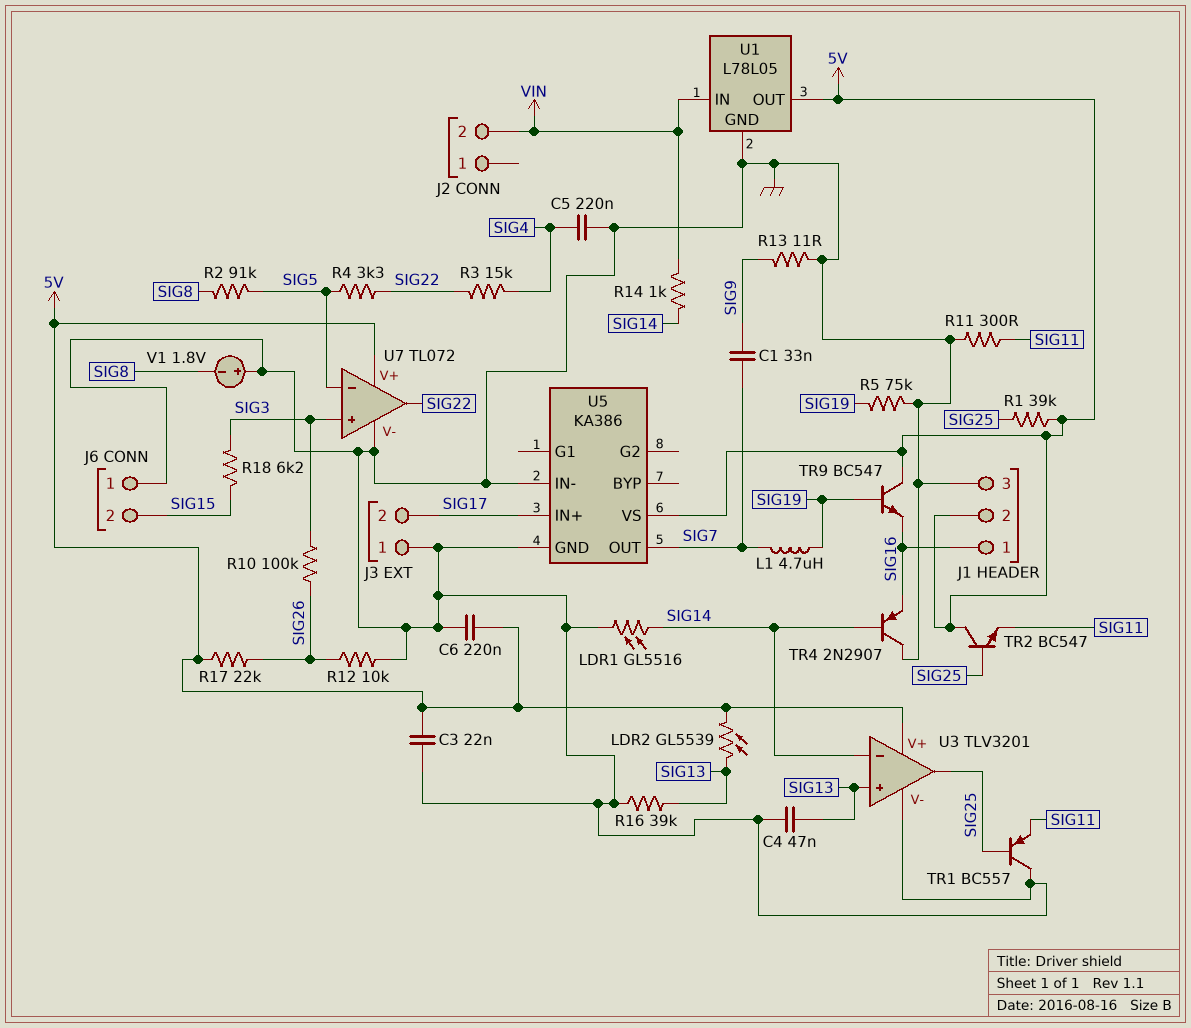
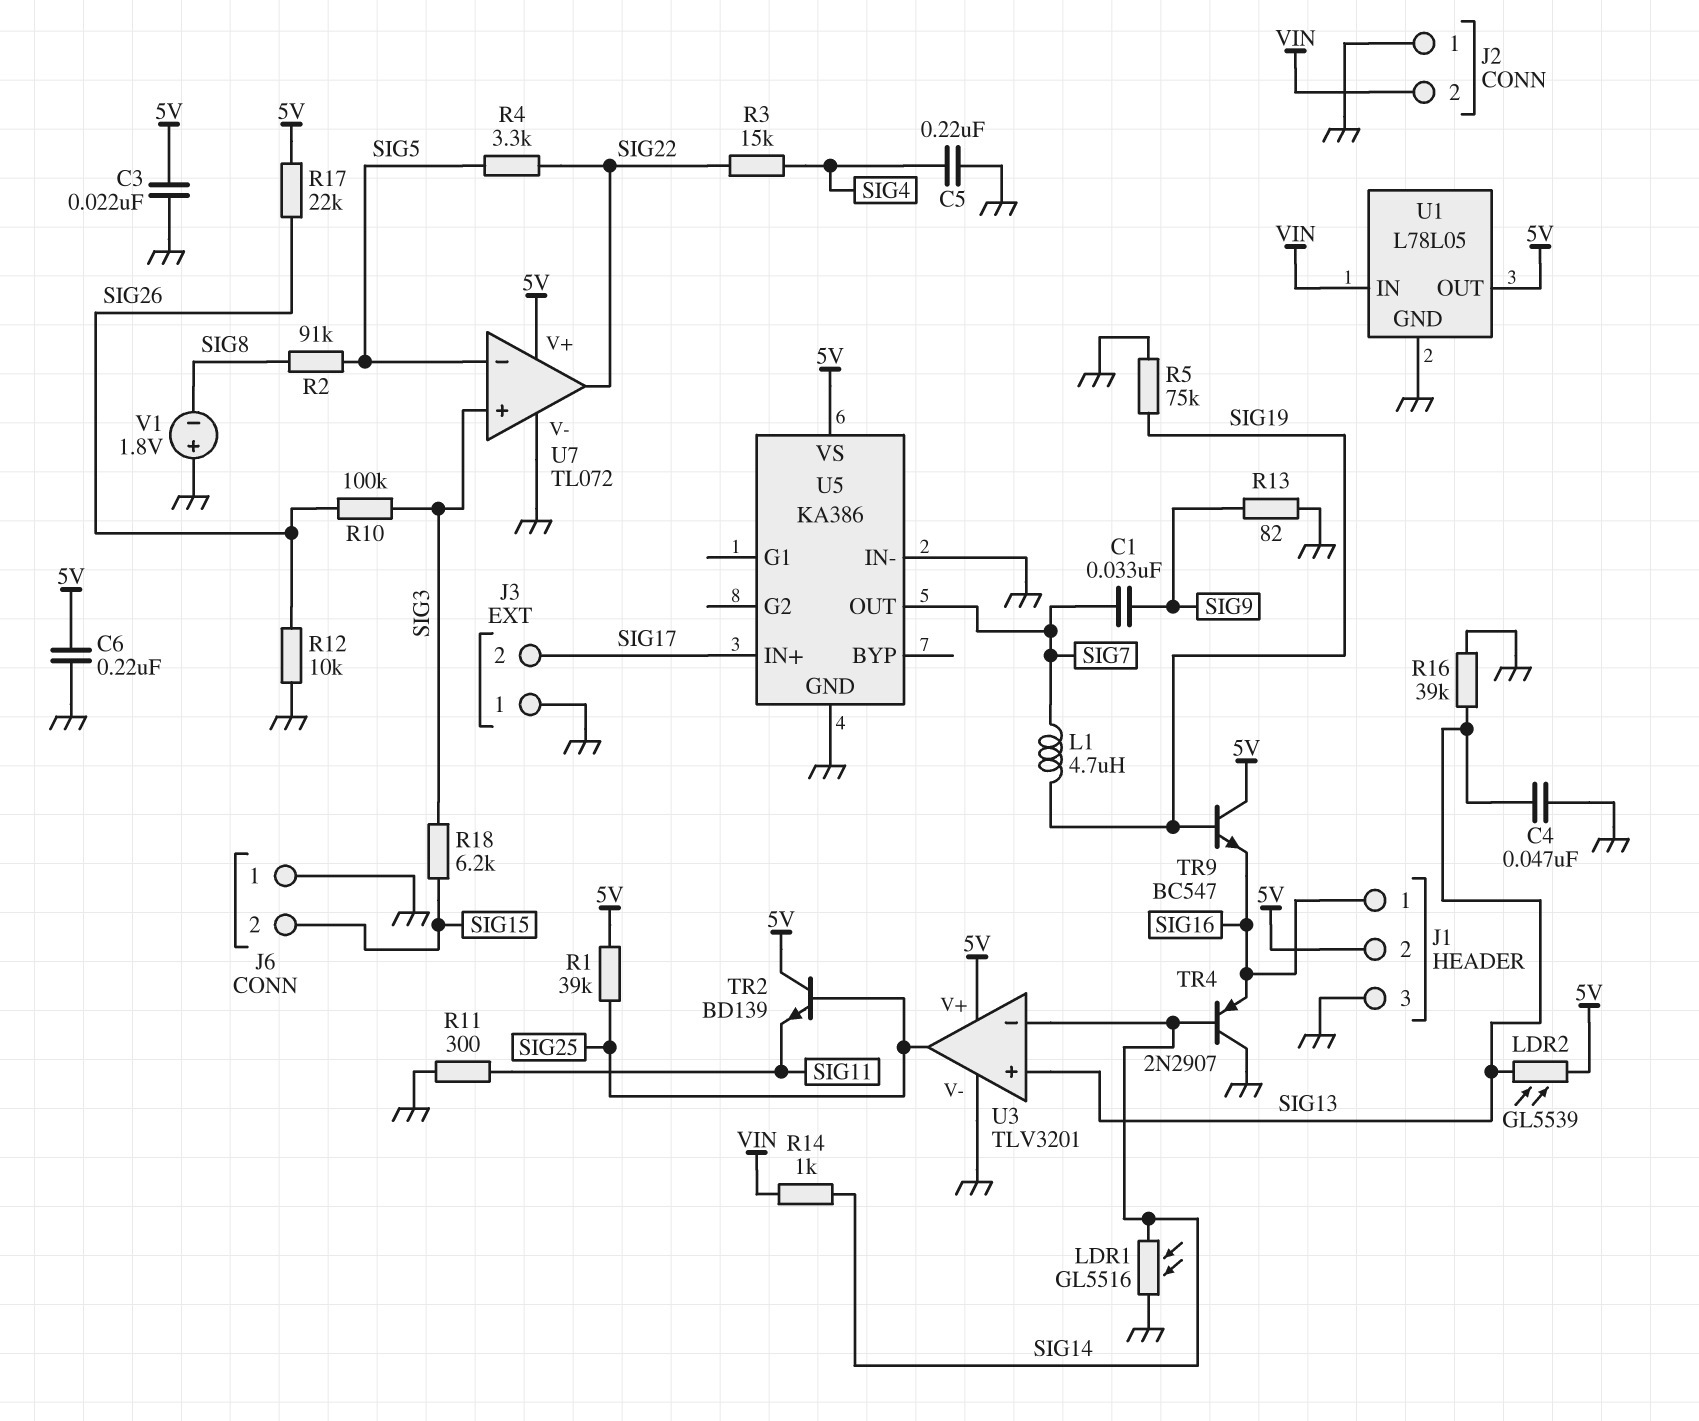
J2 pin 1: none -> GND
R13: 11 (GND, SIG9) -> 82 (GND, SIG9)
TR1: PNP BC557 (B SIG25, C GND, E SIG11) -> none
TR2: NPN BC547 (B SIG25, C 5V, E SIG11) -> NPN BD139 (B SIG25, C 5V, E SIG11)

